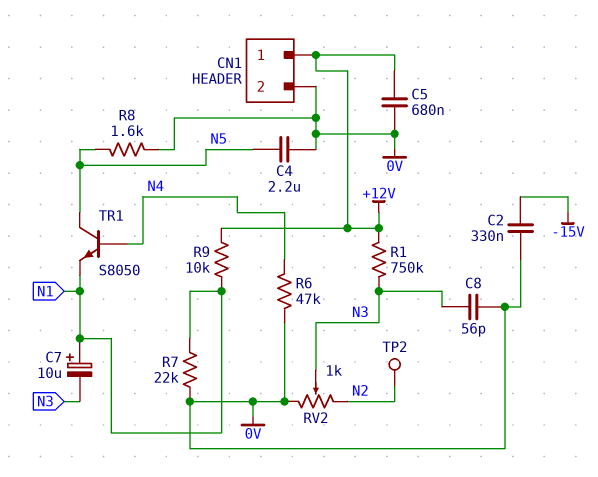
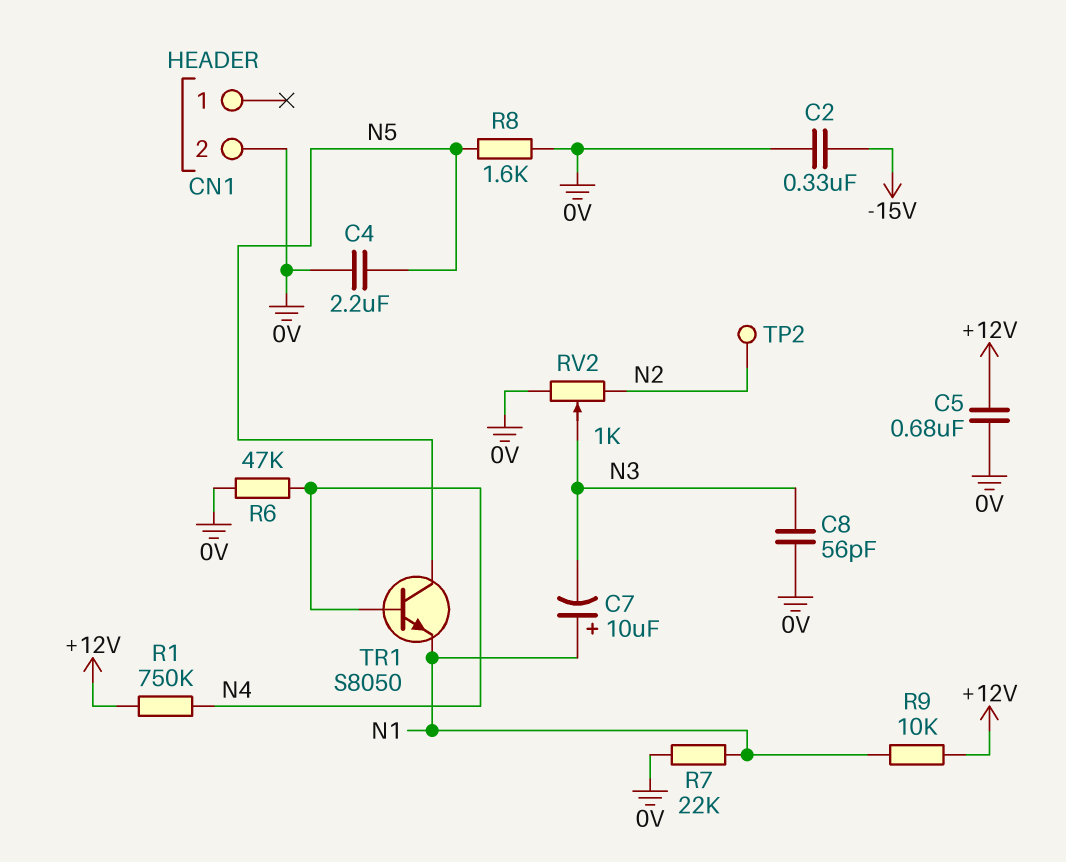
CN1 pin 1: +12V -> none
R1: 750k (+12V, N3) -> 750k (+12V, N4)

